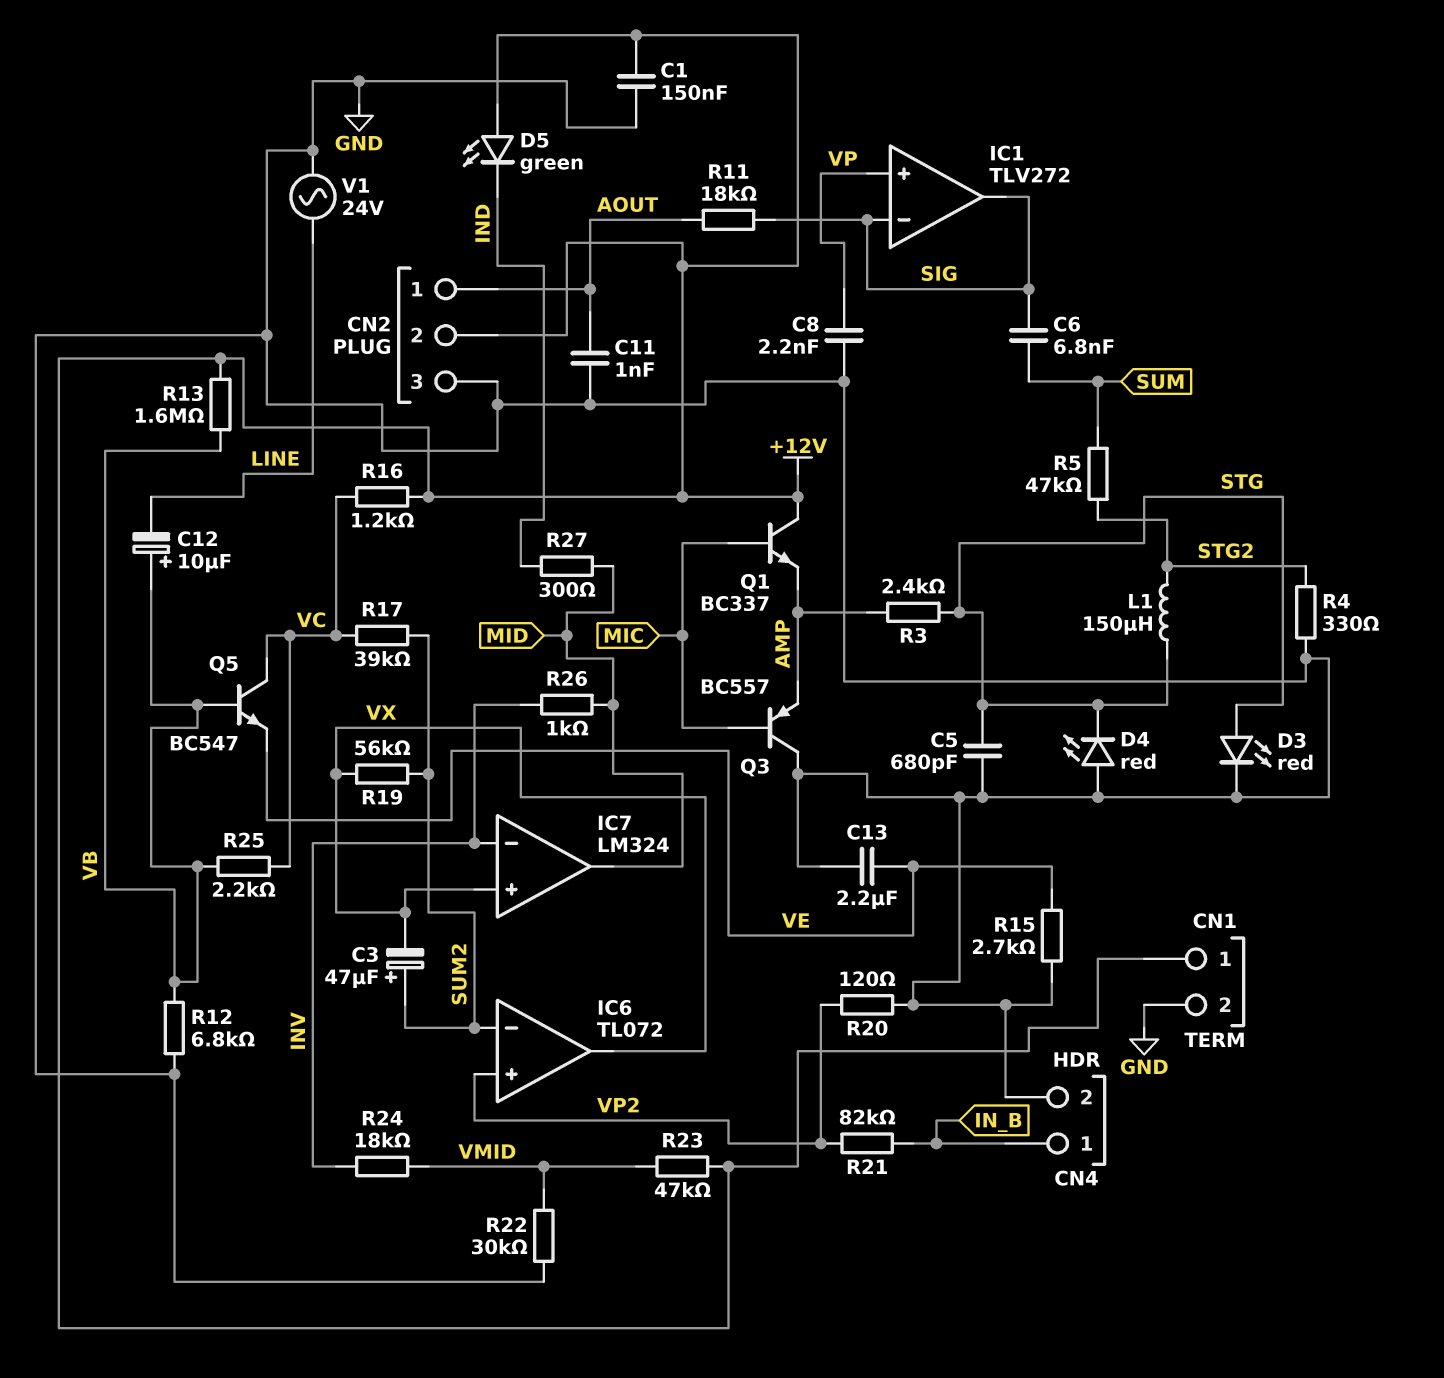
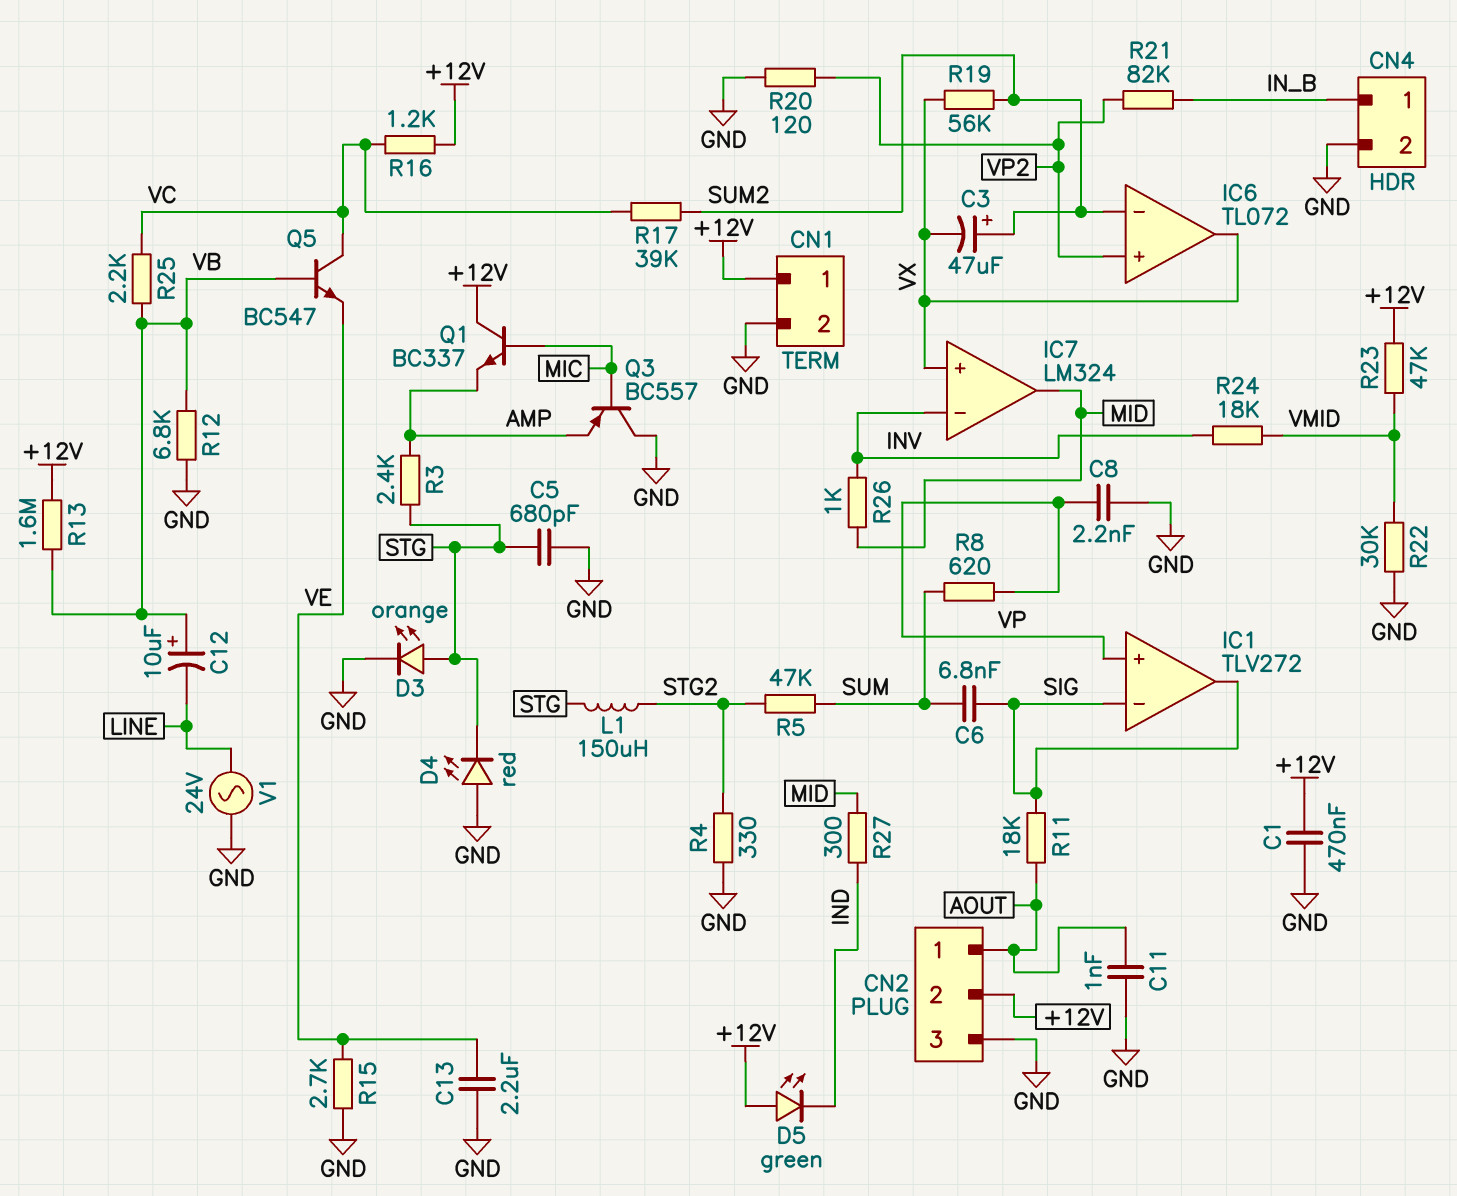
C1: 150nF (+12V, GND) -> 470nF (+12V, GND)
D3: LED red (A STG, K GND) -> LED orange (A STG, K GND)
R8: none -> 620 (SUM, VP)

